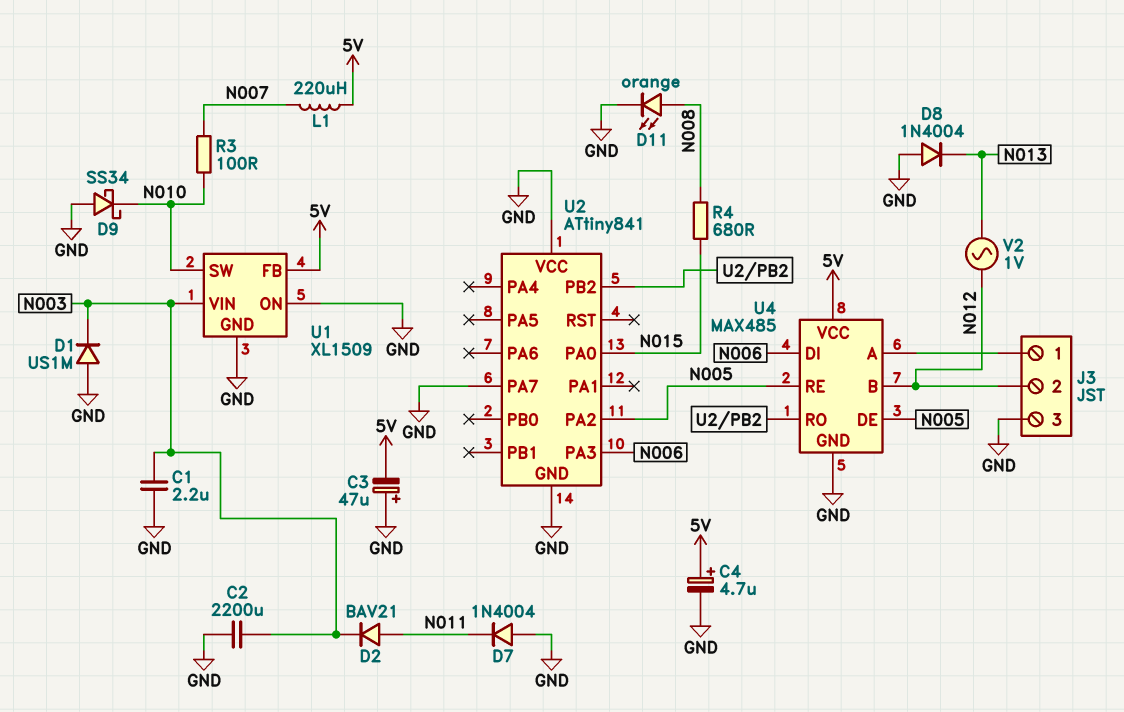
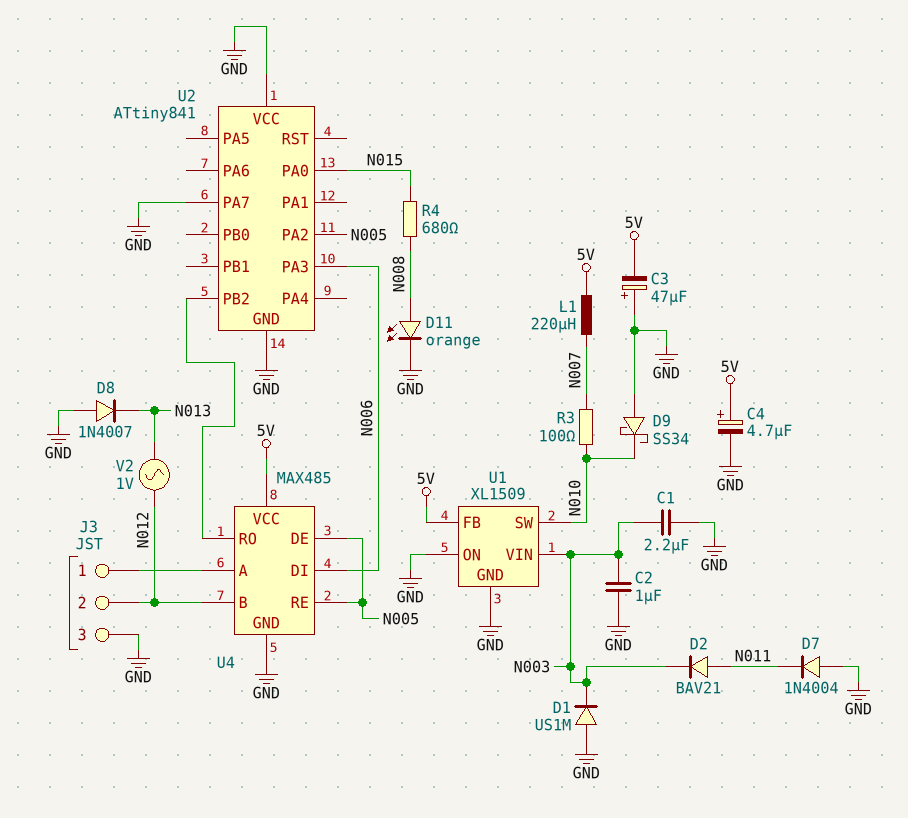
C2: 2200uF (GND, N003) -> 1uF (GND, N003)
D8: diode 1N4004 (A GND, K N013) -> diode 1N4007 (A GND, K N013)

